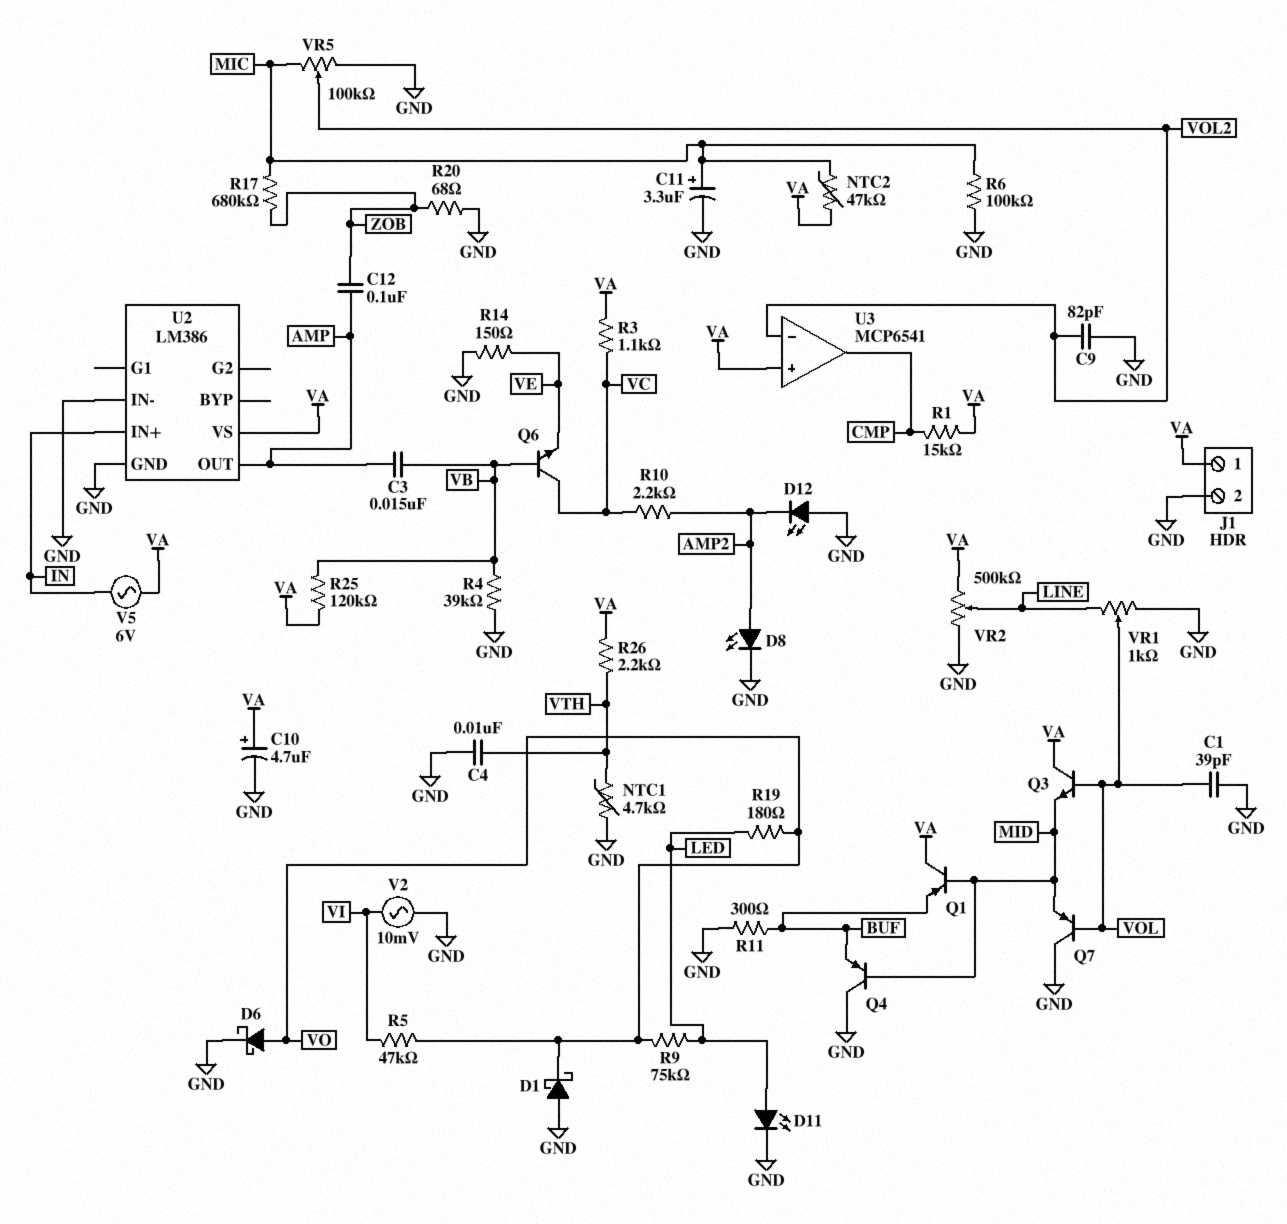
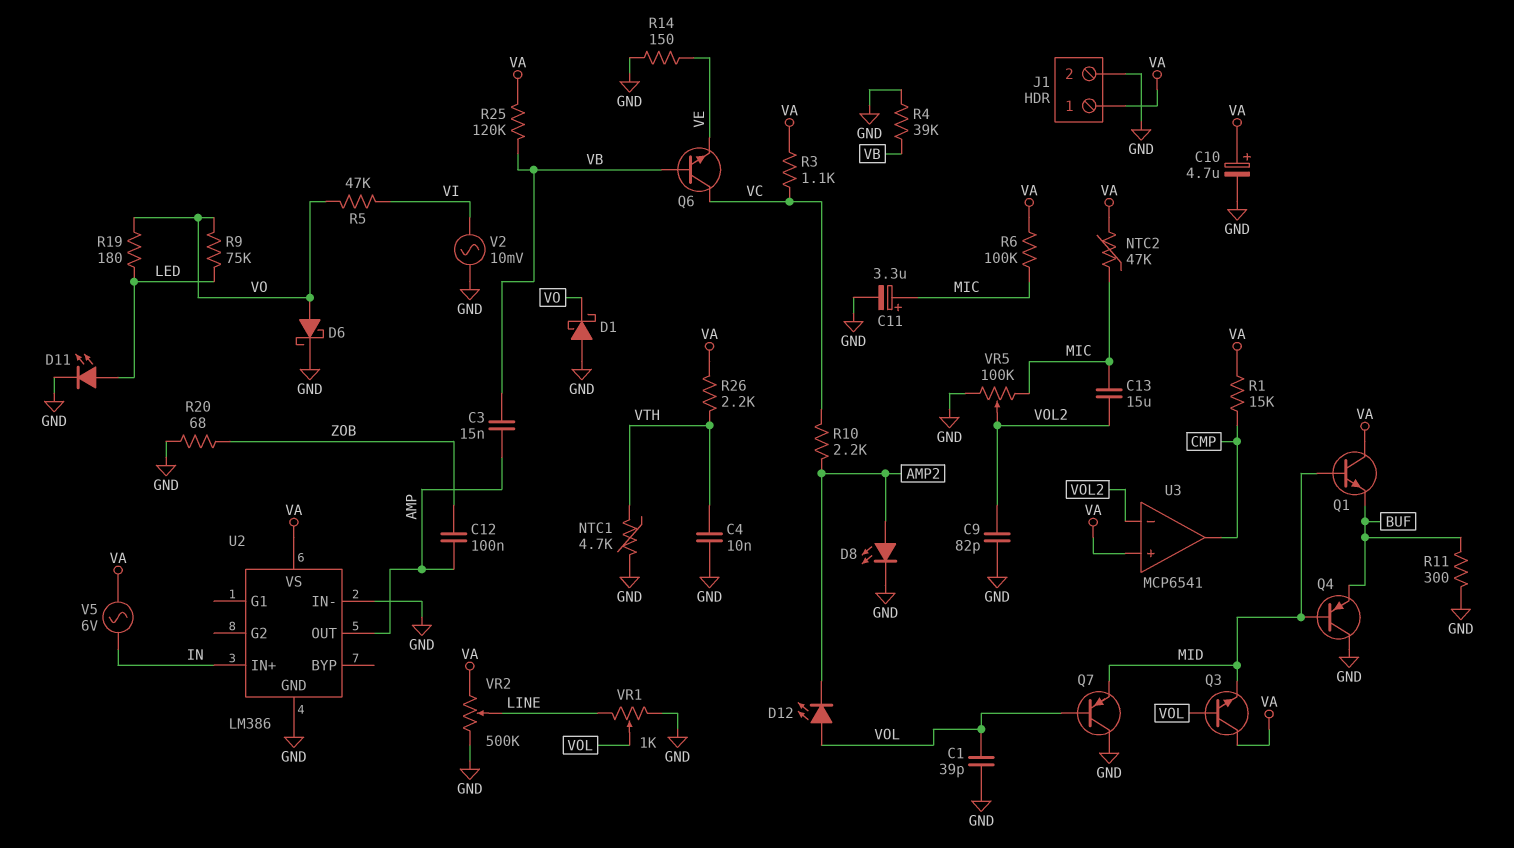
C13: none -> 15uF (MIC, VOL2)
D12: LED (A GND, K AMP2) -> LED (A VOL, K AMP2)
Q1: PNP (B MID, C VA, E BUF) -> NPN (B MID, C VA, E BUF)
R6: 100k (GND, MIC) -> 100k (MIC, VA)
R17: 680k (MIC, ZOB) -> none

